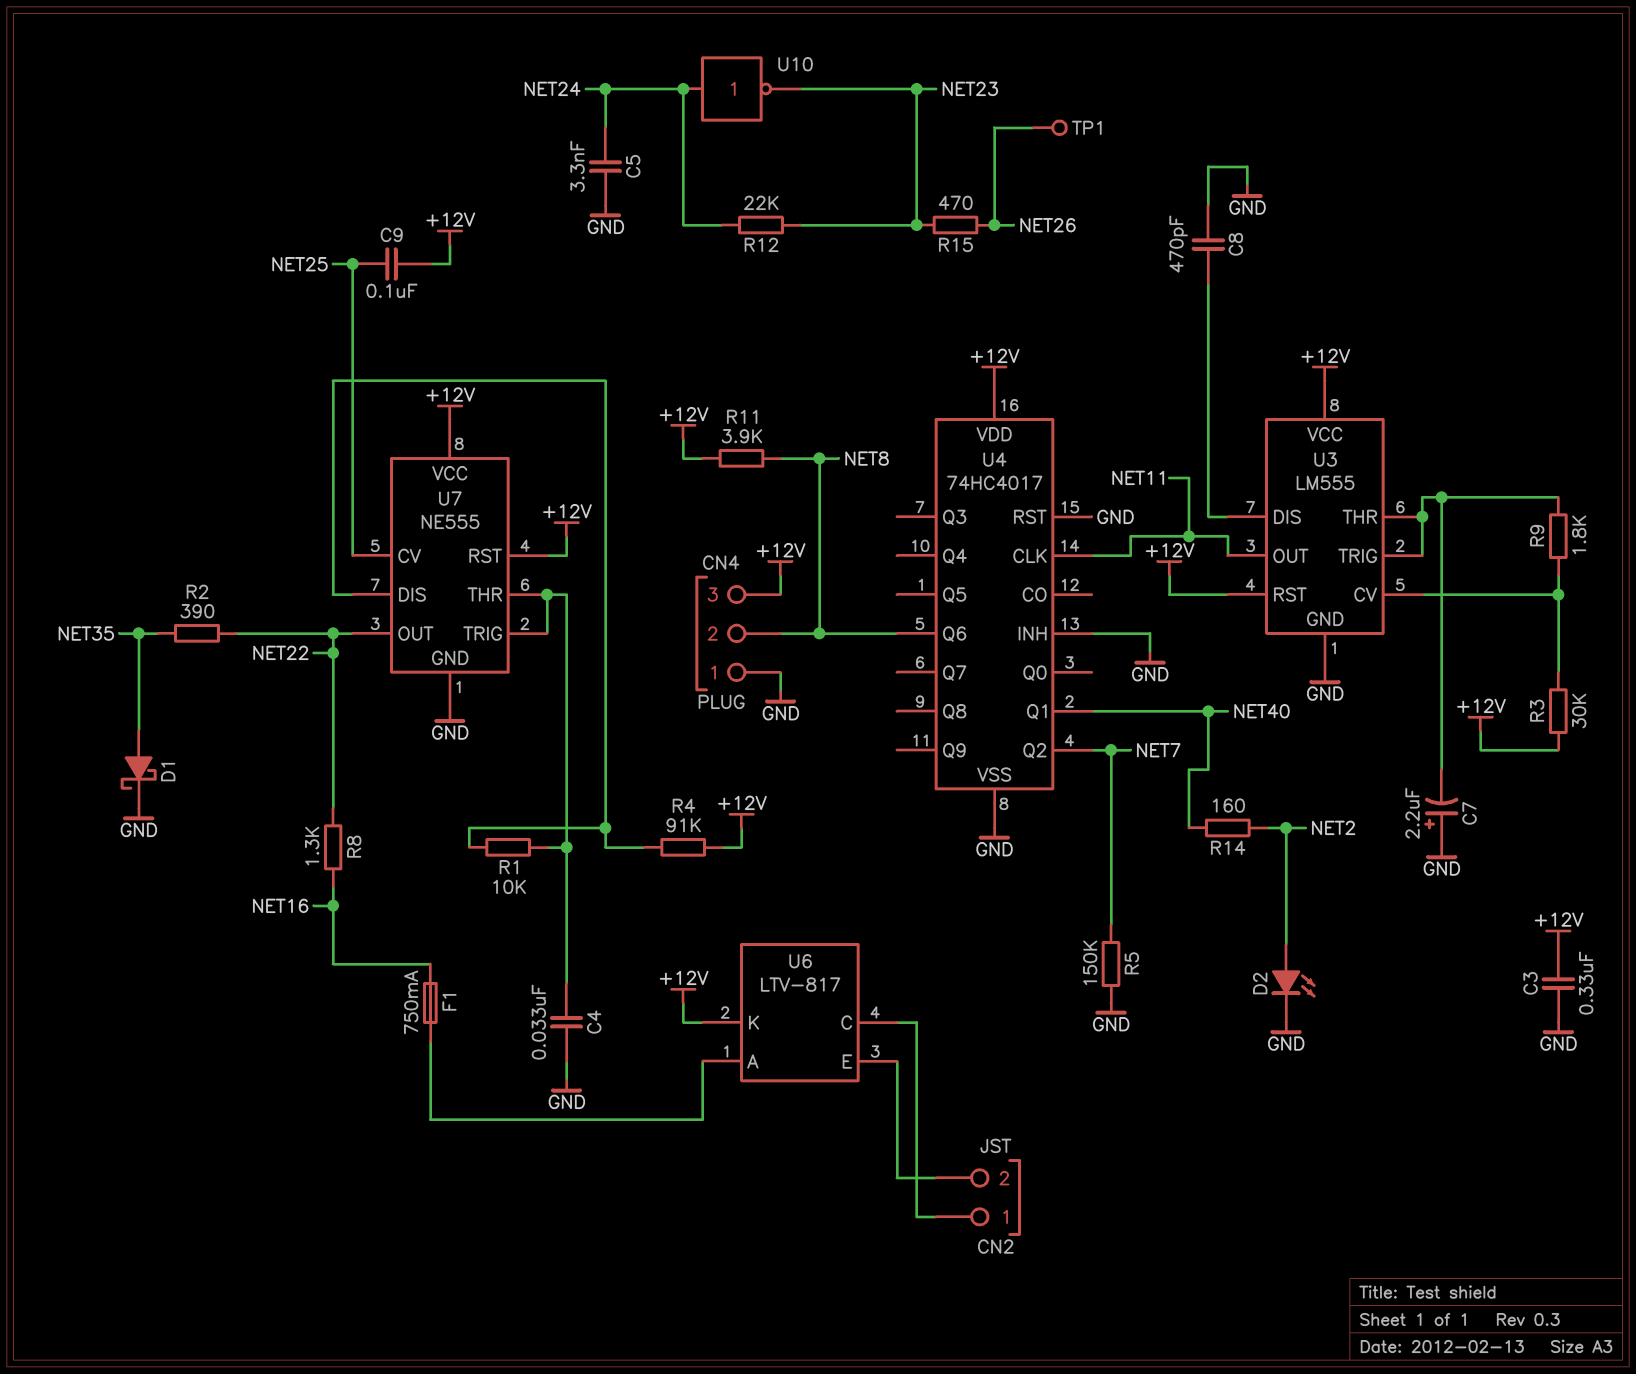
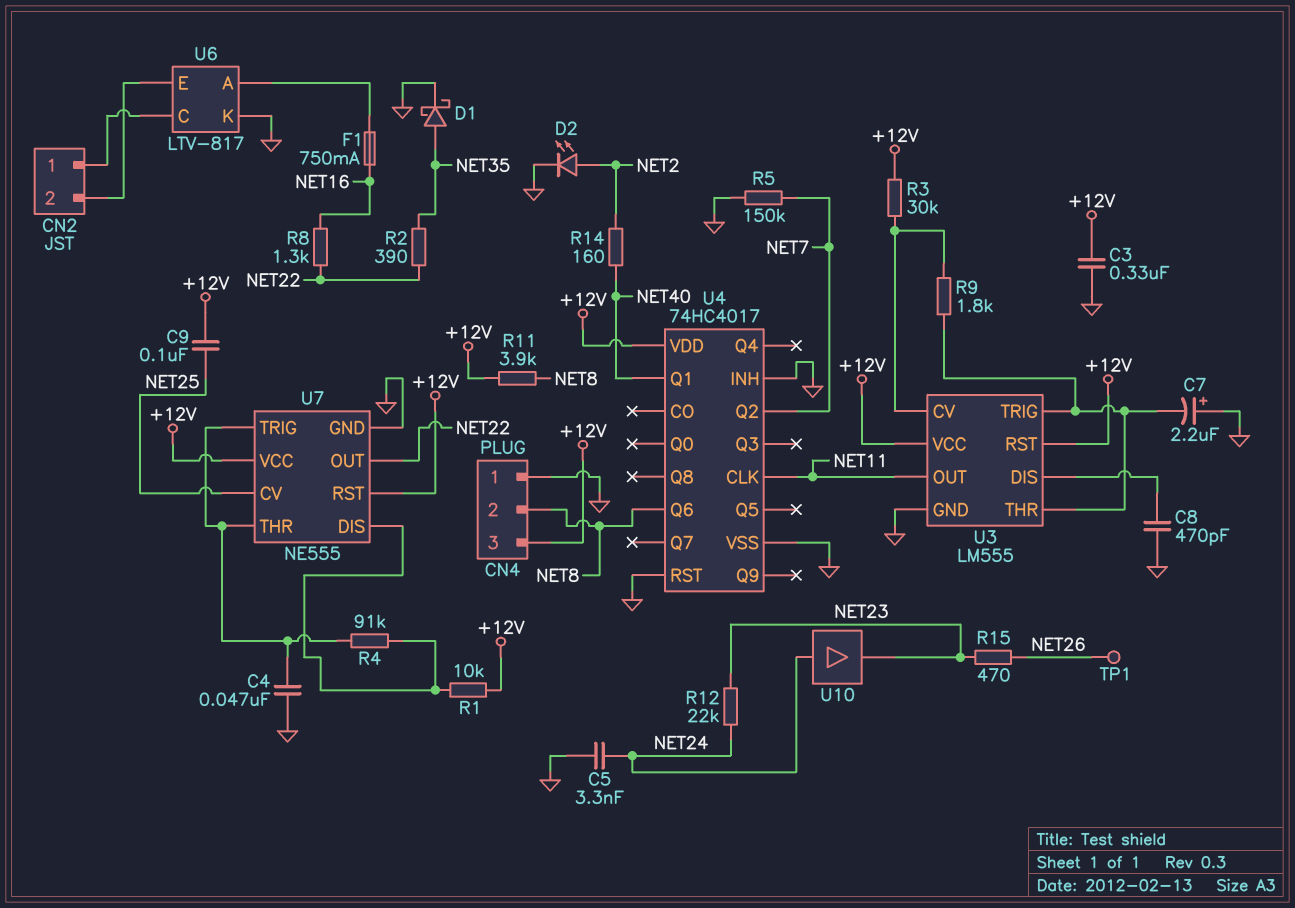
C4: 33nF (GND, U7/THR) -> 47nF (GND, U7/THR)
R1: 10k (U7/DIS, U7/THR) -> 10k (+12V, U7/DIS)
R4: 91k (+12V, U7/DIS) -> 91k (U7/DIS, U7/THR)
U6 pin K: +12V -> GND
U10: NOT (in NET24, out NET23) -> buffer (in NET24, out NET23)

